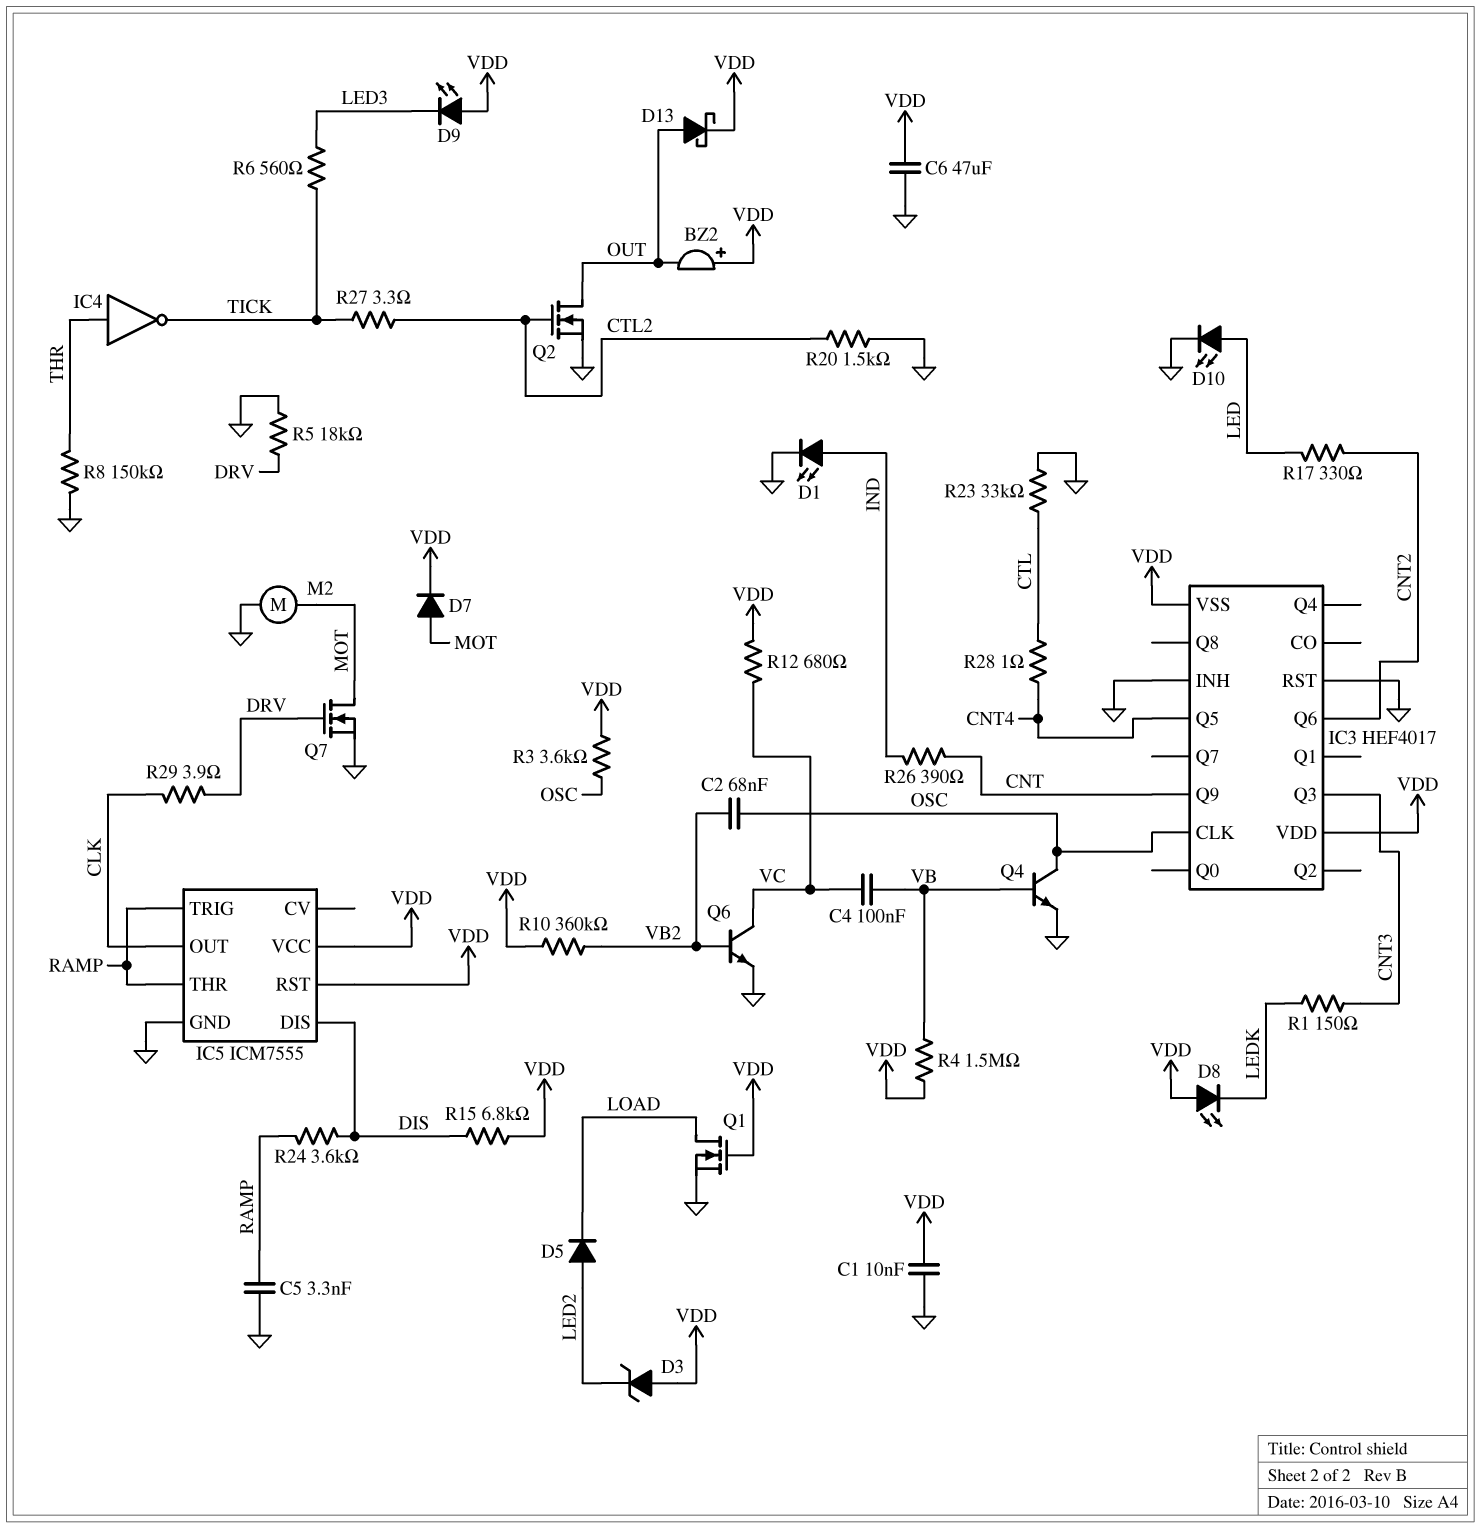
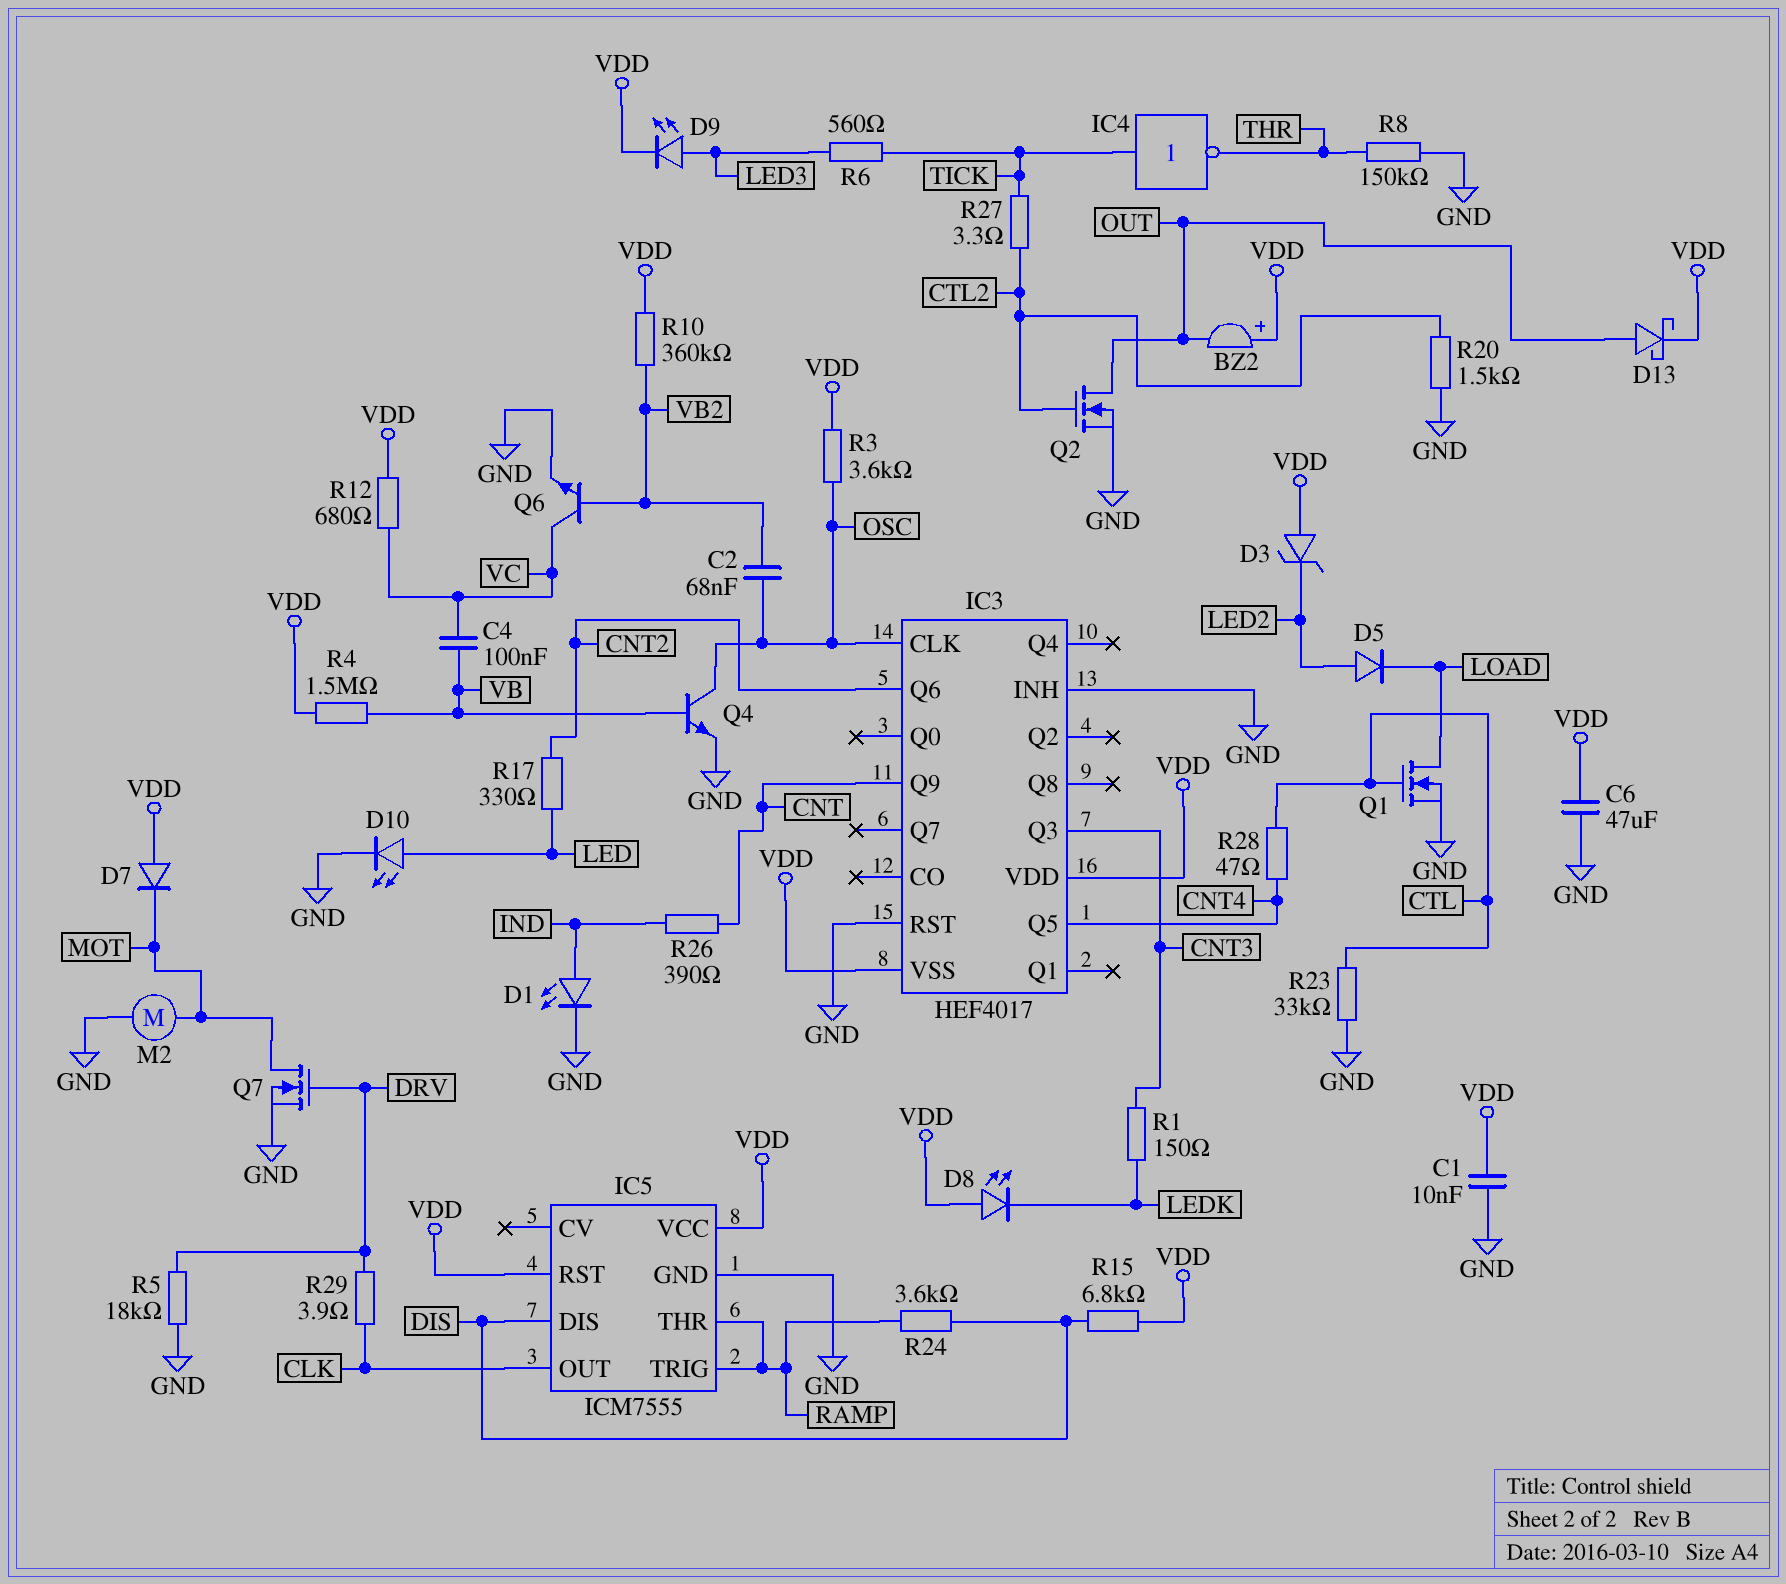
C5: 3.3nF (GND, RAMP) -> none
D7: diode (A MOT, K VDD) -> diode (A VDD, K MOT)
D9: LED (A VDD, K LED3) -> LED (A LED3, K VDD)
IC4: NOT (in THR, out TICK) -> NOT (in TICK, out THR)
Q1: NMOS (G VDD, D LOAD, S GND) -> NMOS (G CTL, D LOAD, S GND)
R28: 1 (CNT4, CTL) -> 47 (CNT4, CTL)

